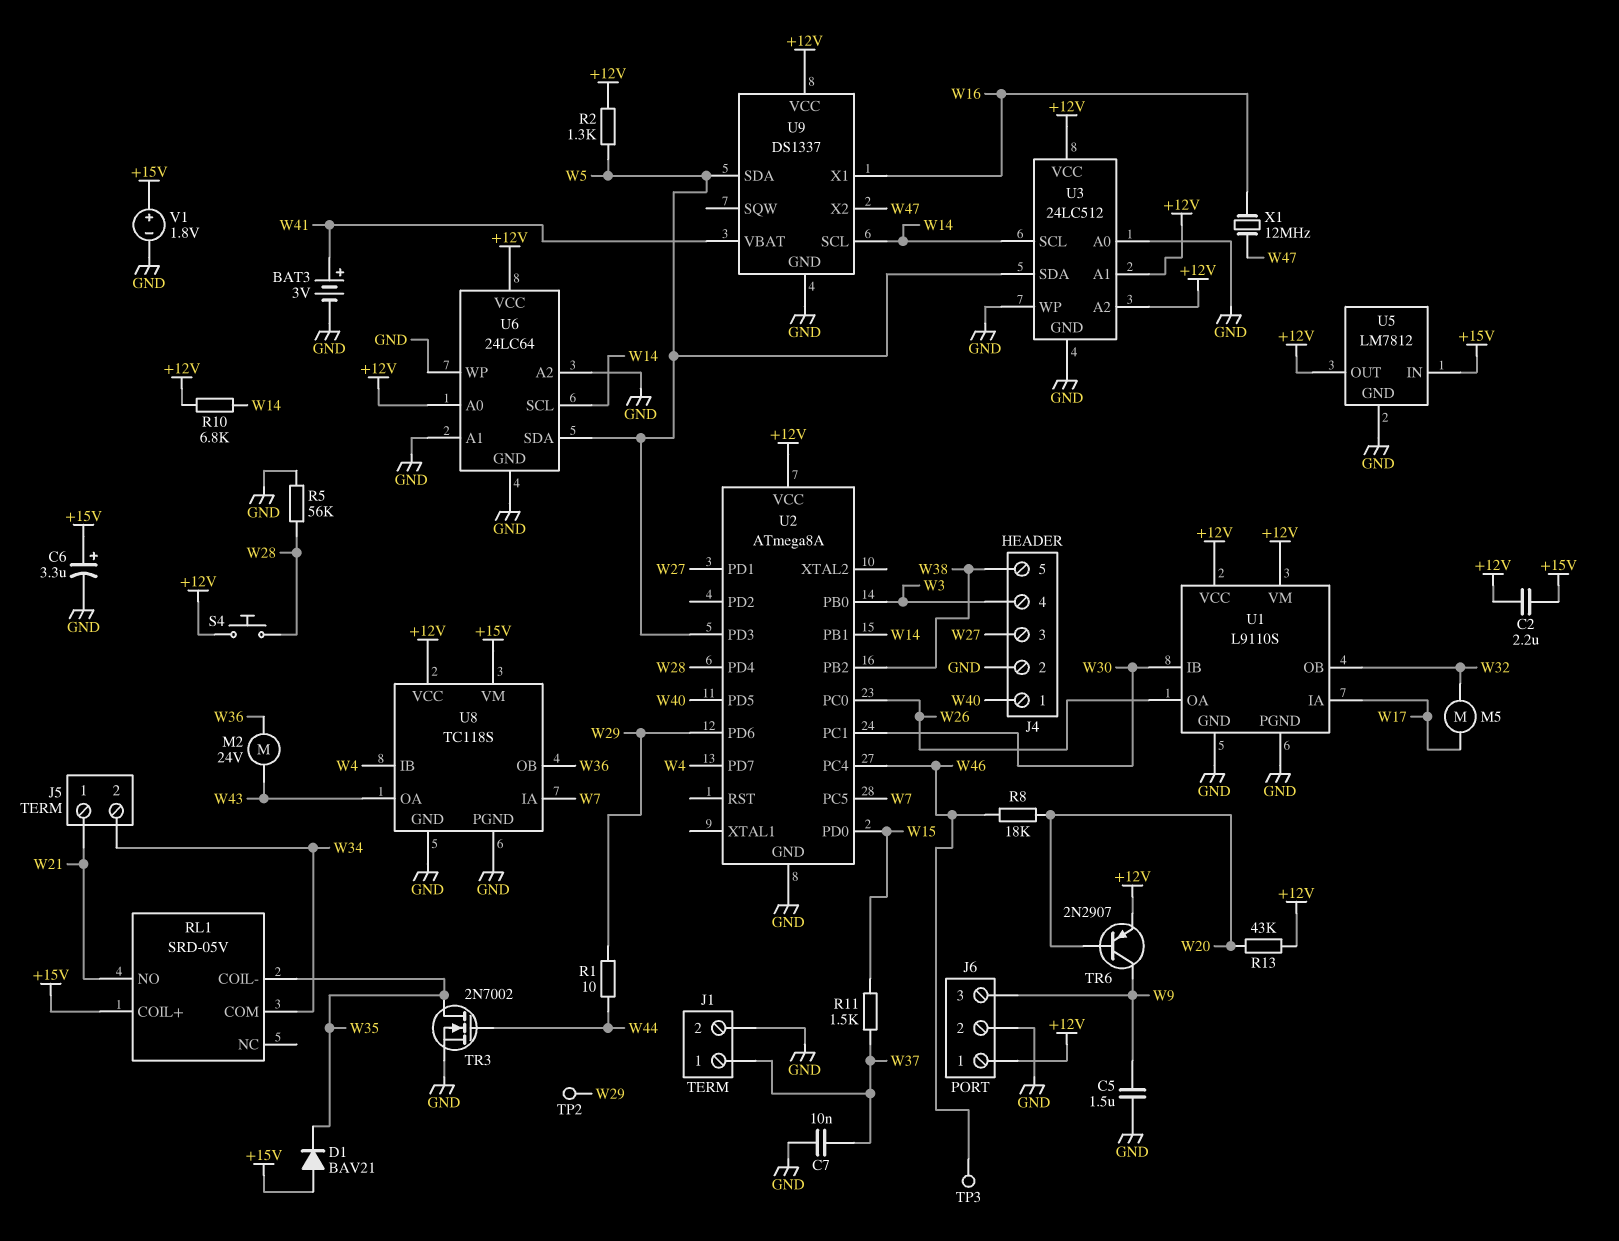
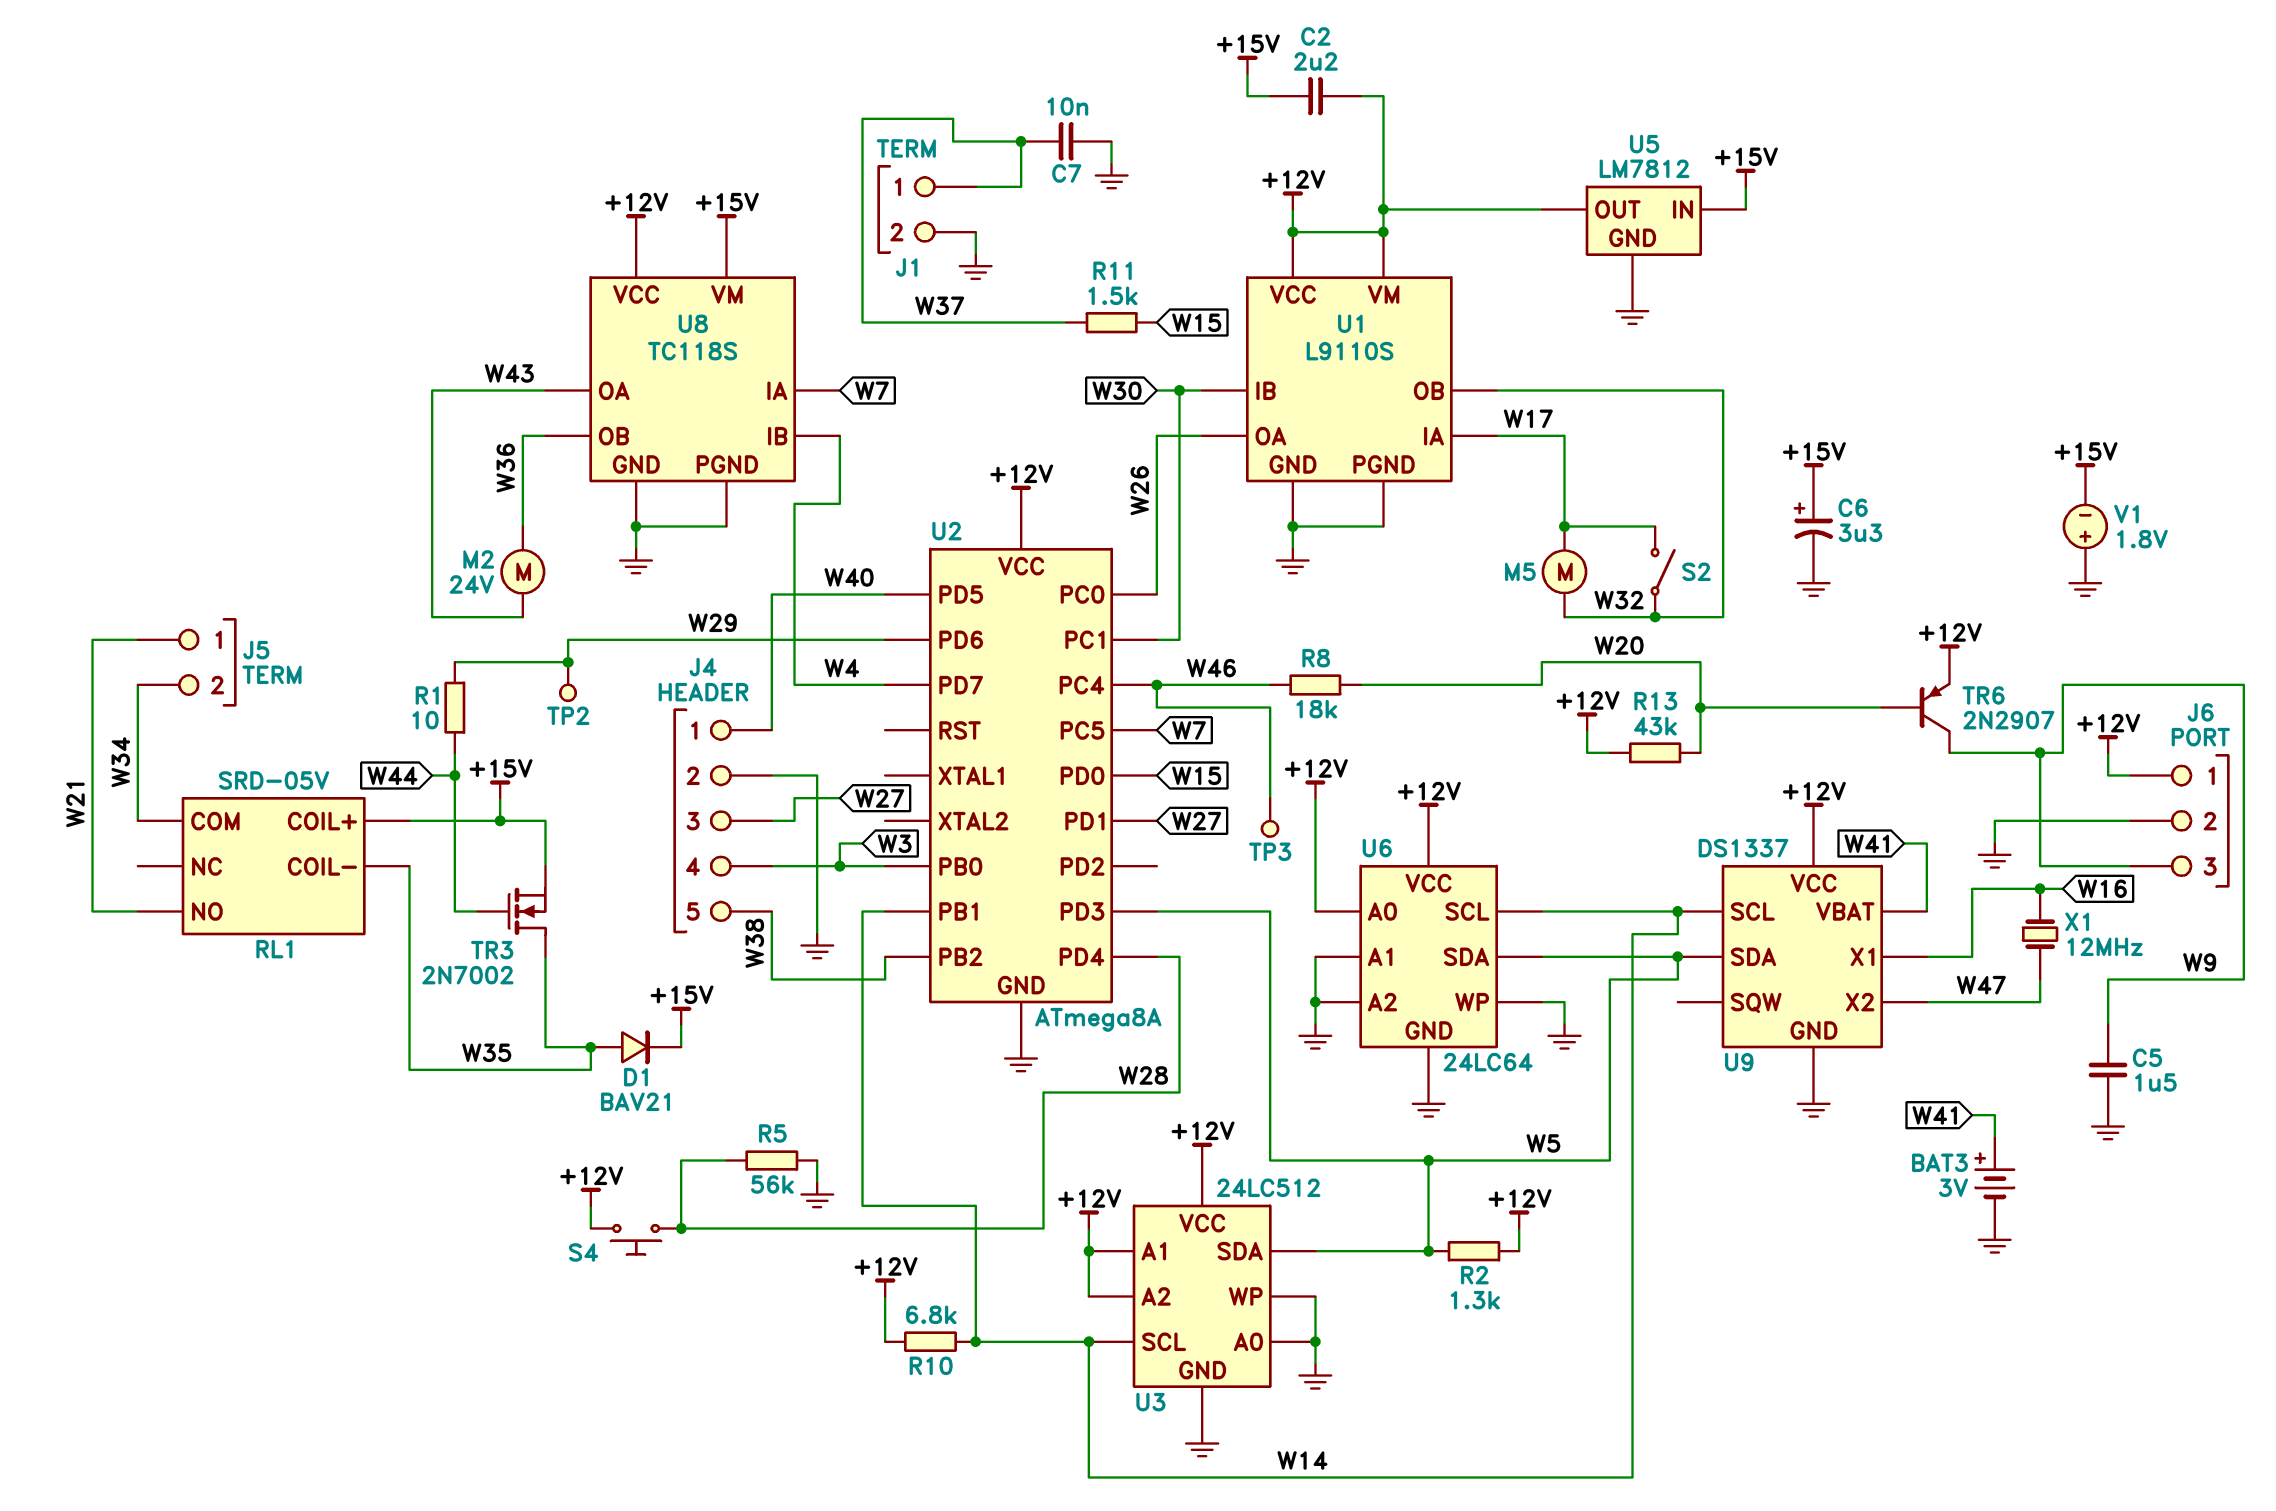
D1: diode BAV21 (A +15V, K W35) -> diode BAV21 (A W35, K +15V)
S2: none -> switch (W17, W32)
TR3: NMOS 2N7002 (G W44, D W35, S GND) -> NMOS 2N7002 (G W44, D W35, S +15V)
V1: 1.8V (plus +15V, minus GND) -> 1.8V (plus GND, minus +15V)

